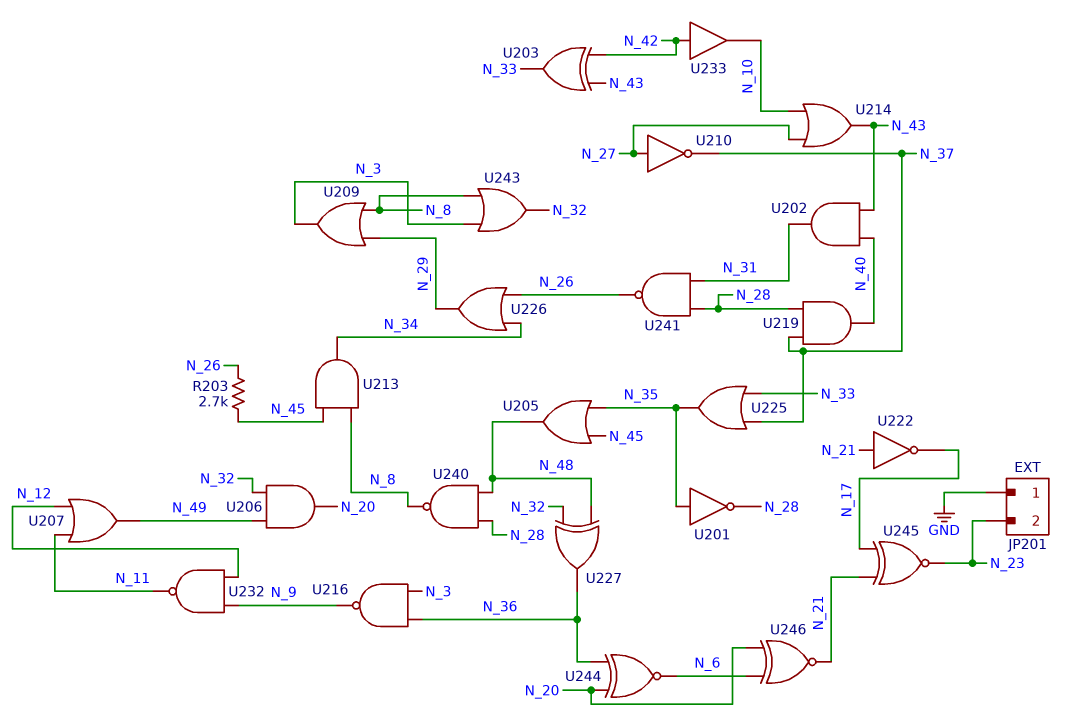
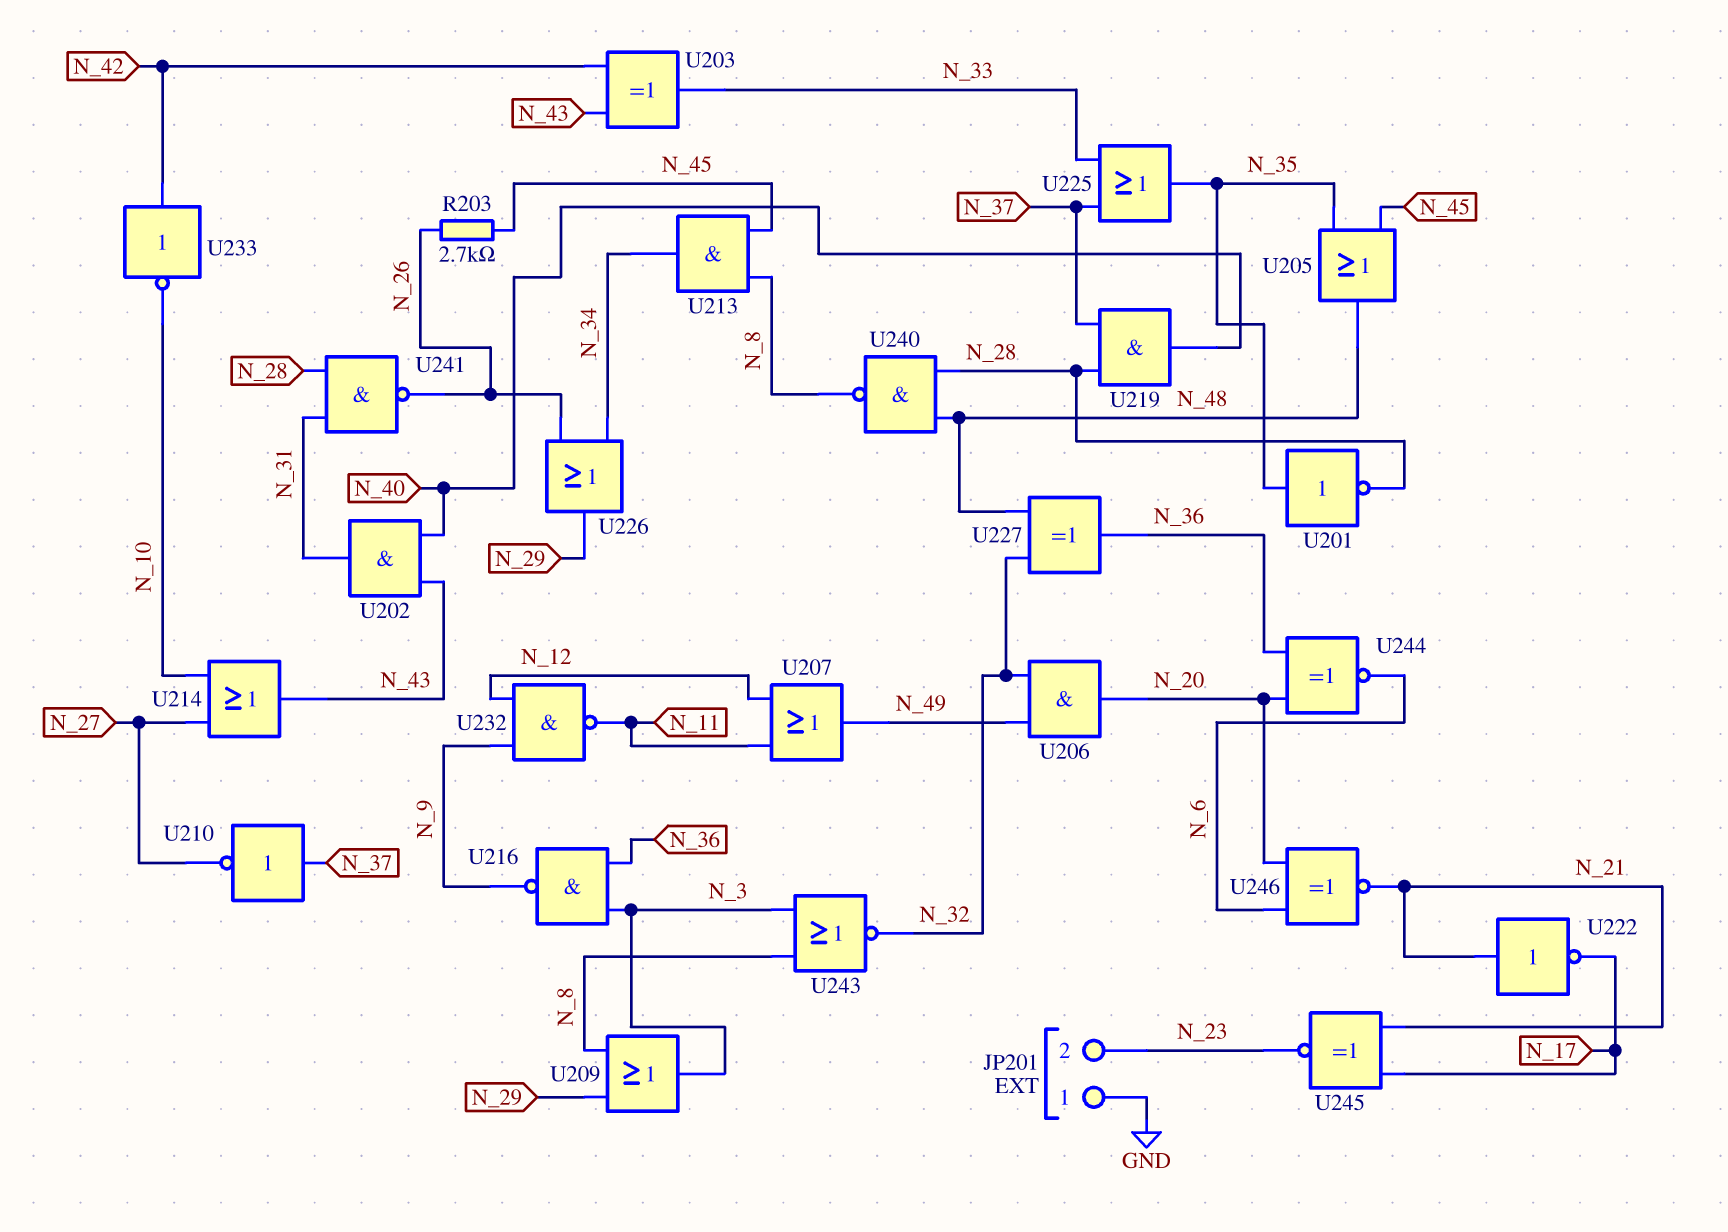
U210: NOT (in N_27, out N_37) -> NOT (in N_37, out N_27)
U233: buffer (in N_42, out N_10) -> NOT (in N_42, out N_10)
U243: OR (in N_3, in N_8, out N_32) -> NOR (in N_3, in N_8, out N_32)

